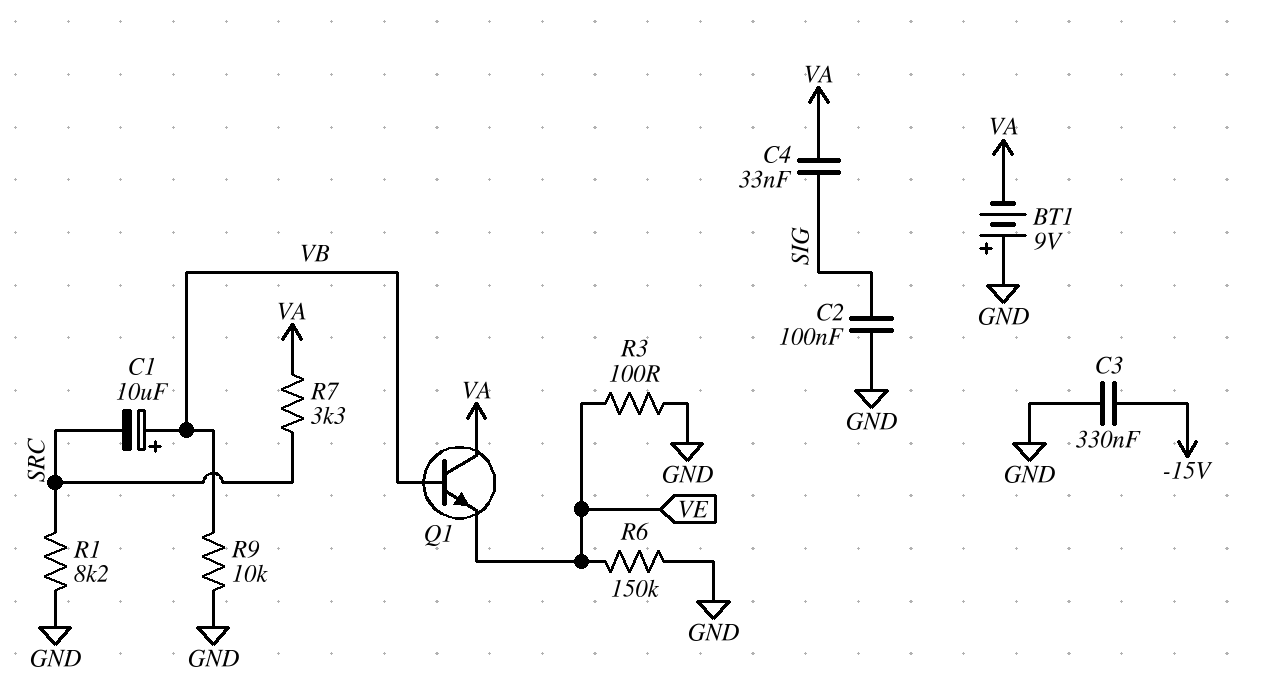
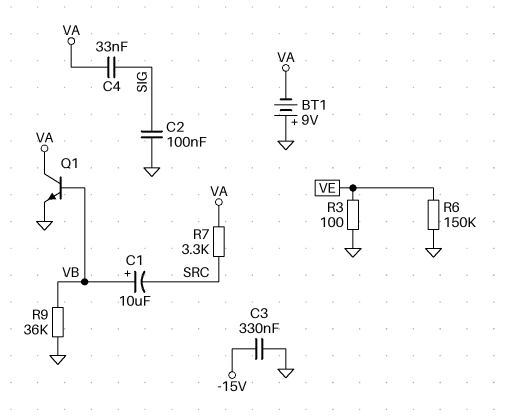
Q1: NPN (B VB, C VA, E VE) -> NPN (B VB, C VA, E GND)
R1: 8.2k (GND, SRC) -> none
R9: 10k (GND, VB) -> 36k (GND, VB)

